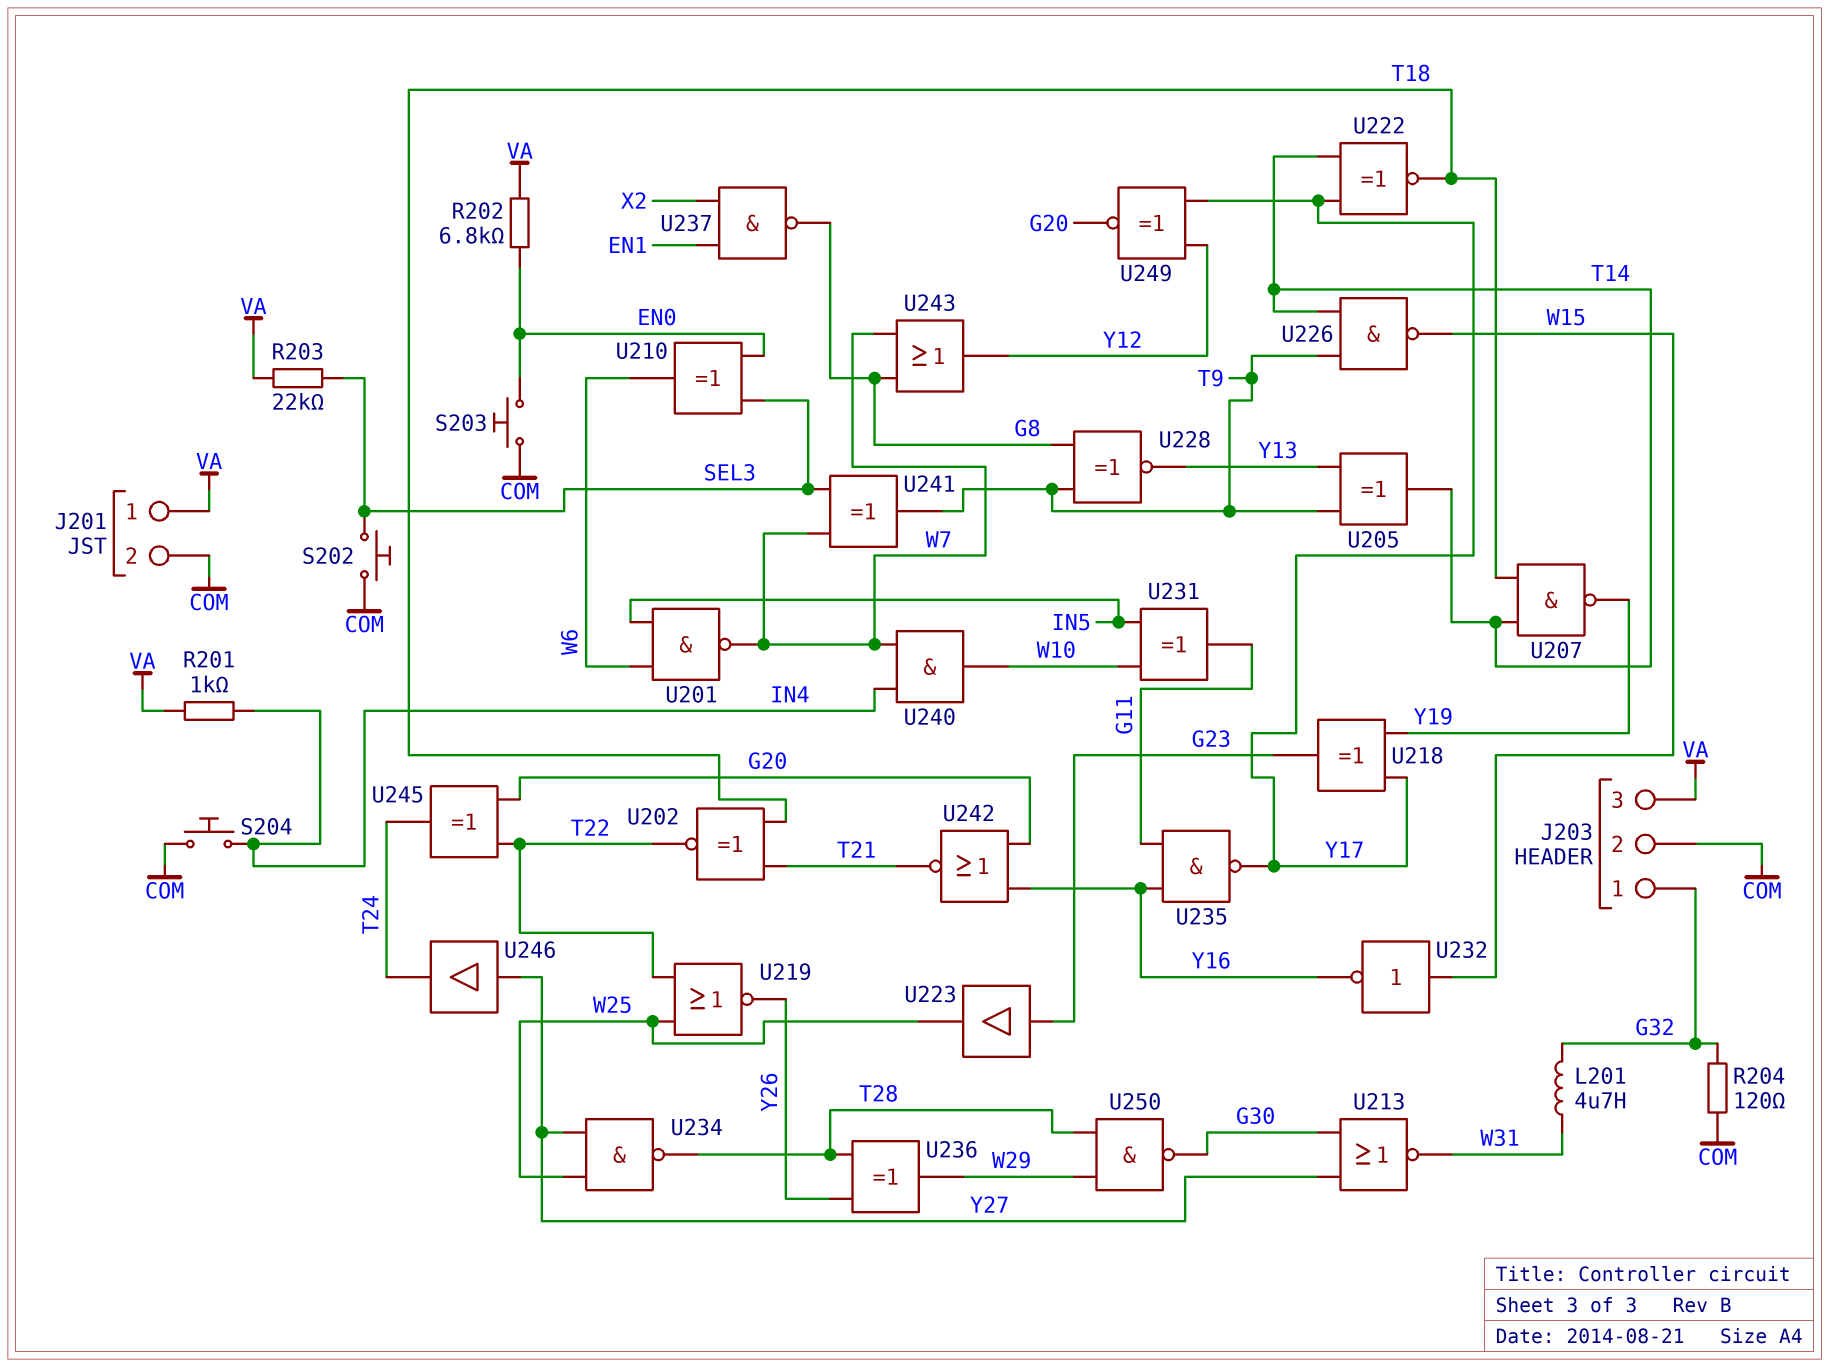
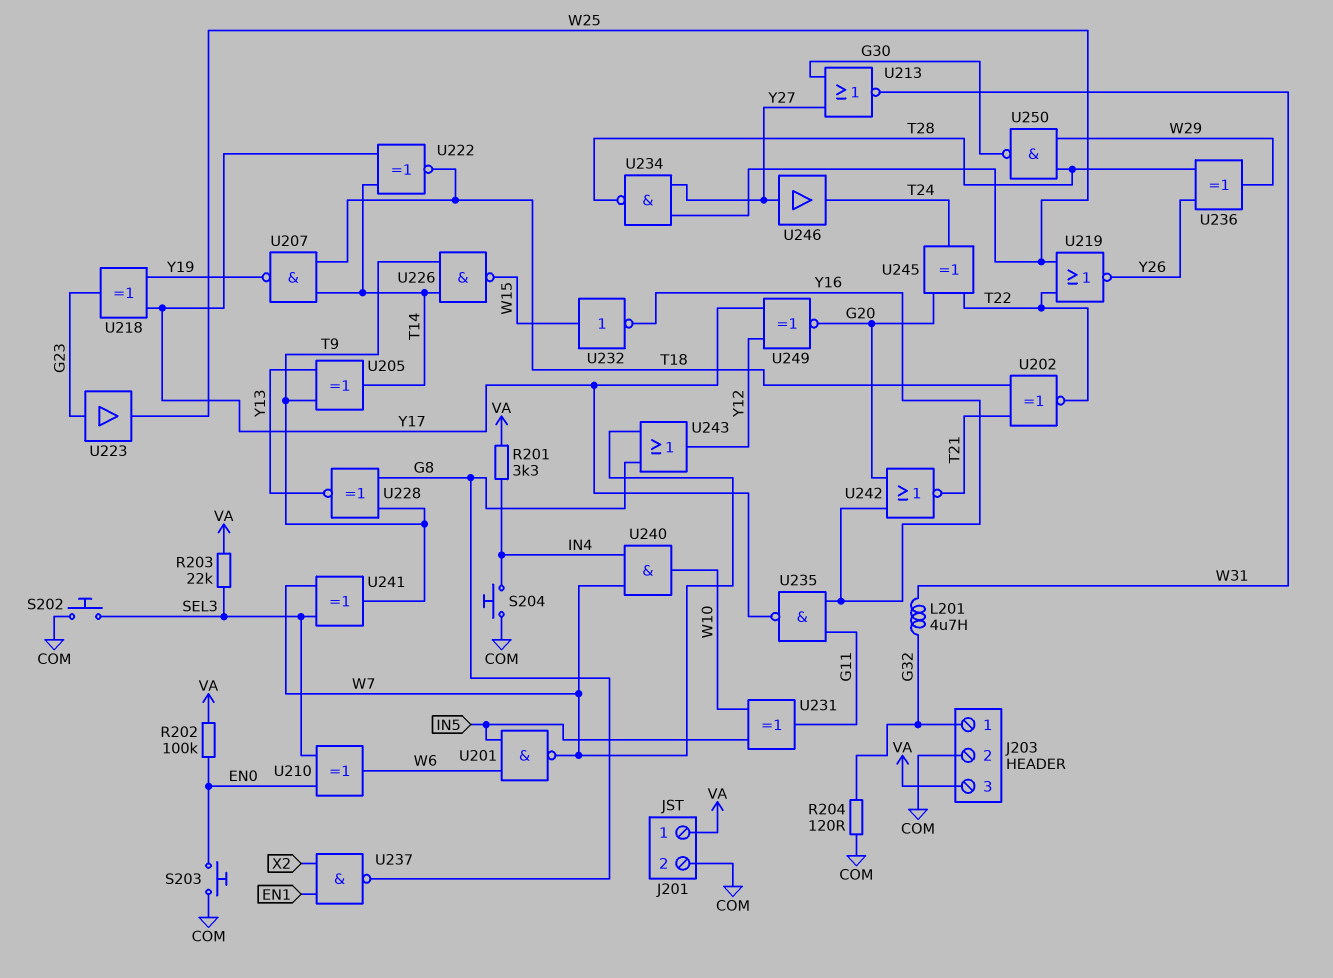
R201: 1k (IN4, VA) -> 3.3k (IN4, VA)
R202: 6.8k (EN0, VA) -> 100k (EN0, VA)

